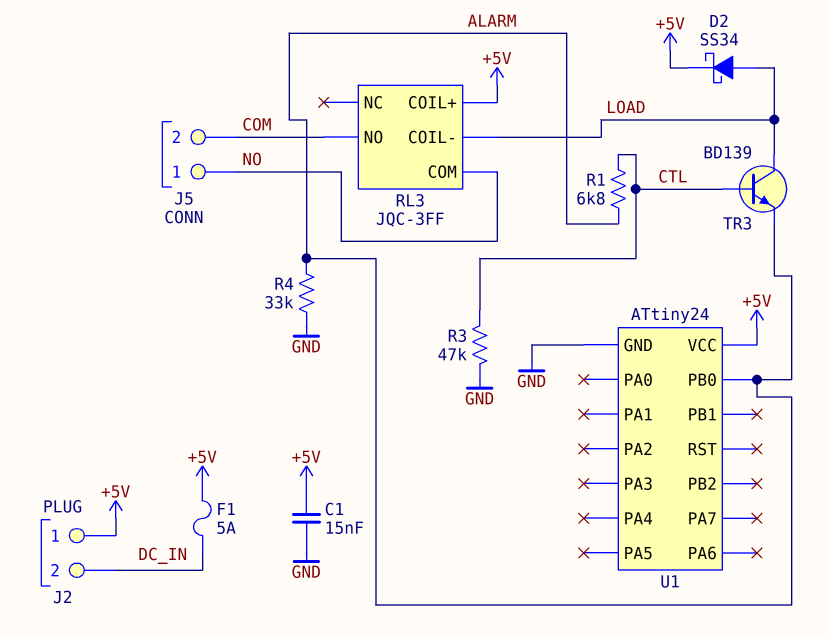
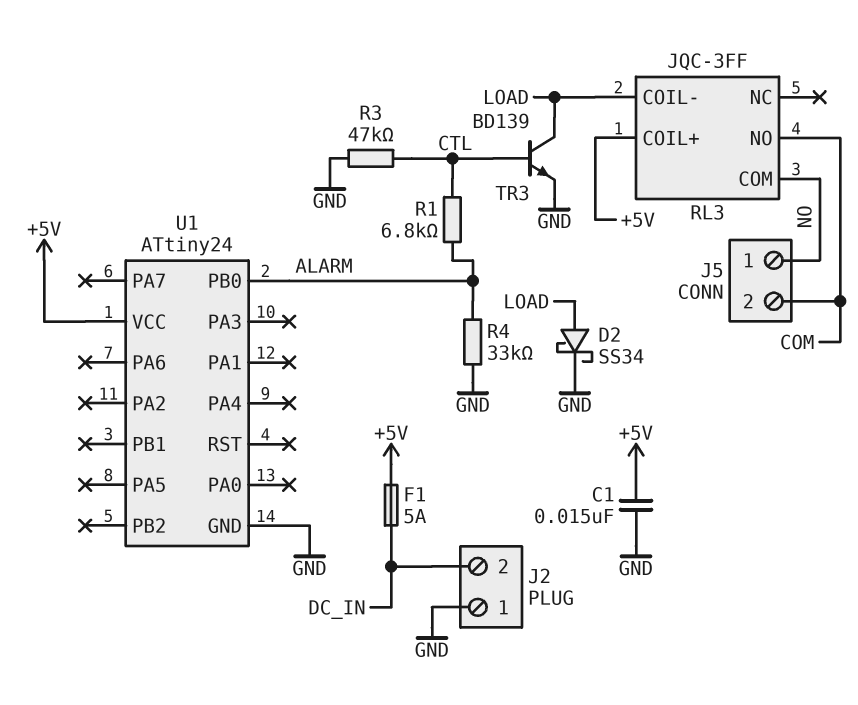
D2: schottky SS34 (A LOAD, K +5V) -> schottky SS34 (A LOAD, K GND)
J2 pin 1: +5V -> GND
TR3: NPN BD139 (B CTL, C LOAD, E ALARM) -> NPN BD139 (B CTL, C LOAD, E GND)

